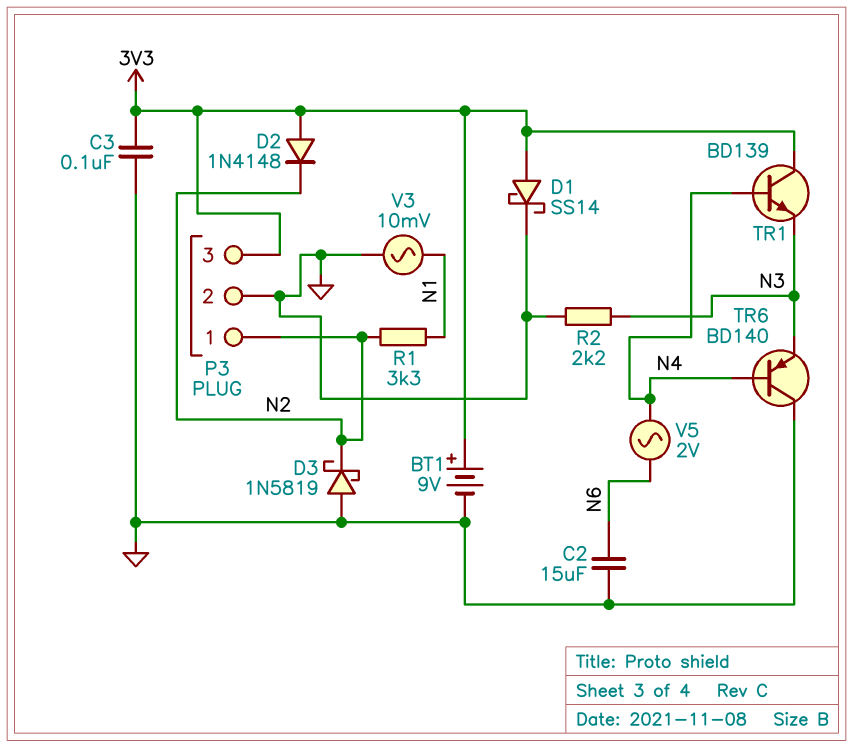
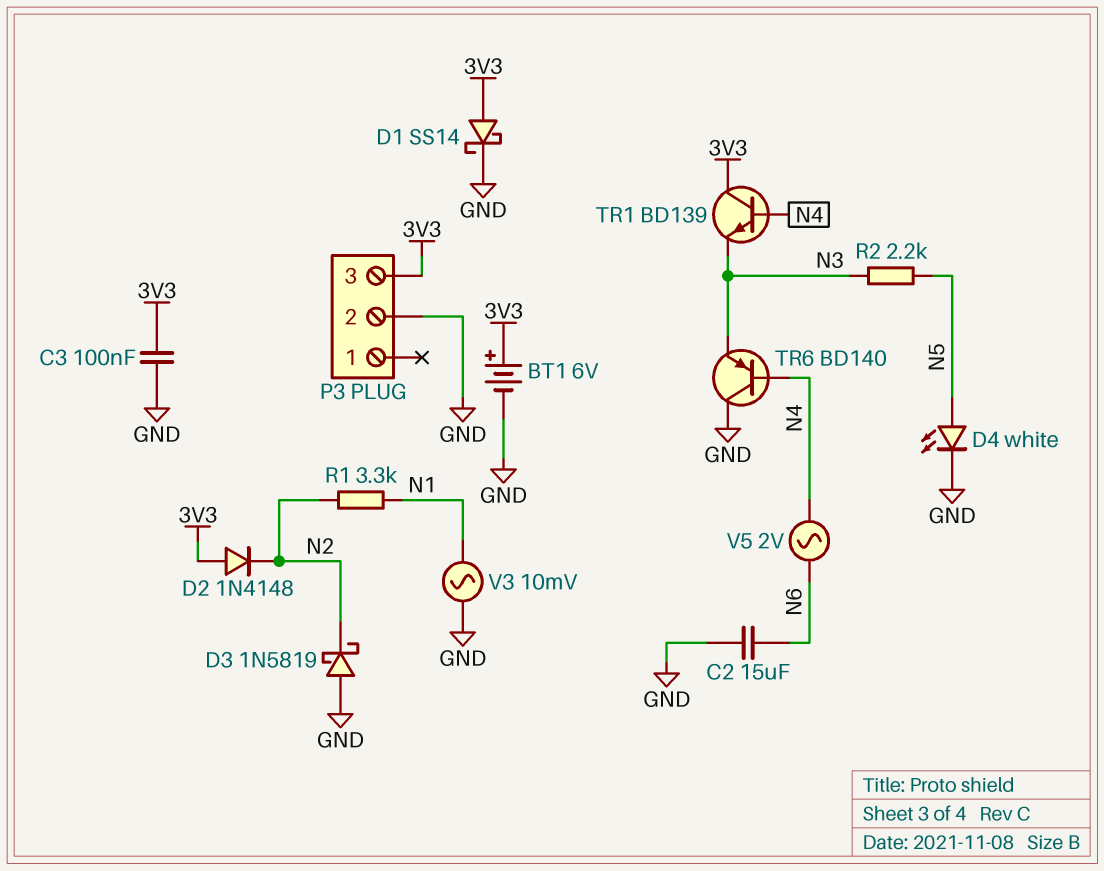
BT1: 9V (plus 3V3, minus GND) -> 6V (plus 3V3, minus GND)
D4: none -> LED white (A N5, K GND)
P3 pin 1: N2 -> none
R2: 2.2k (GND, N3) -> 2.2k (N3, N5)

